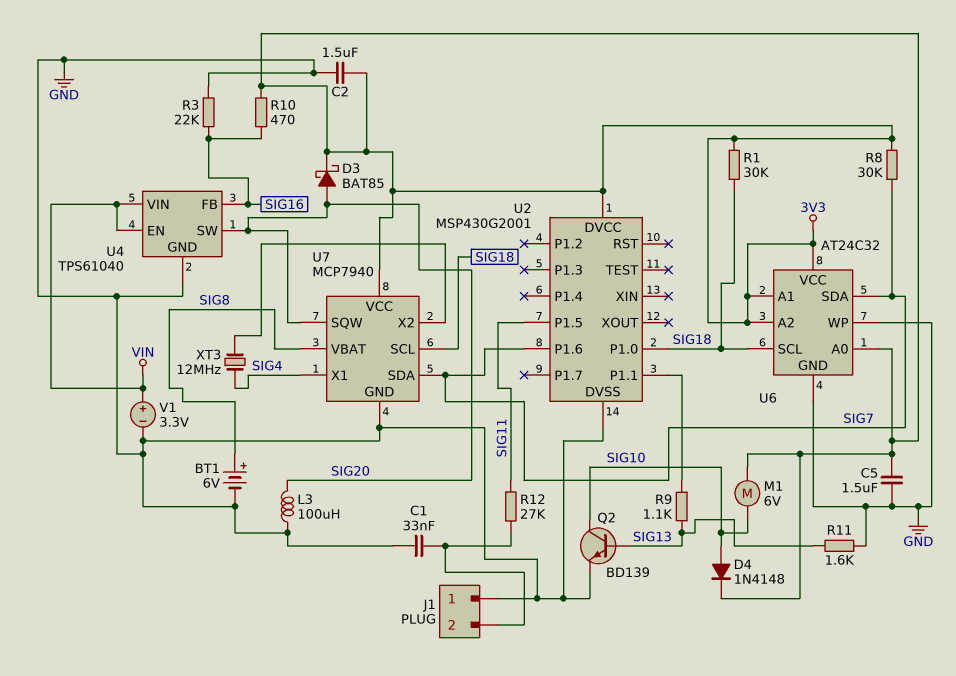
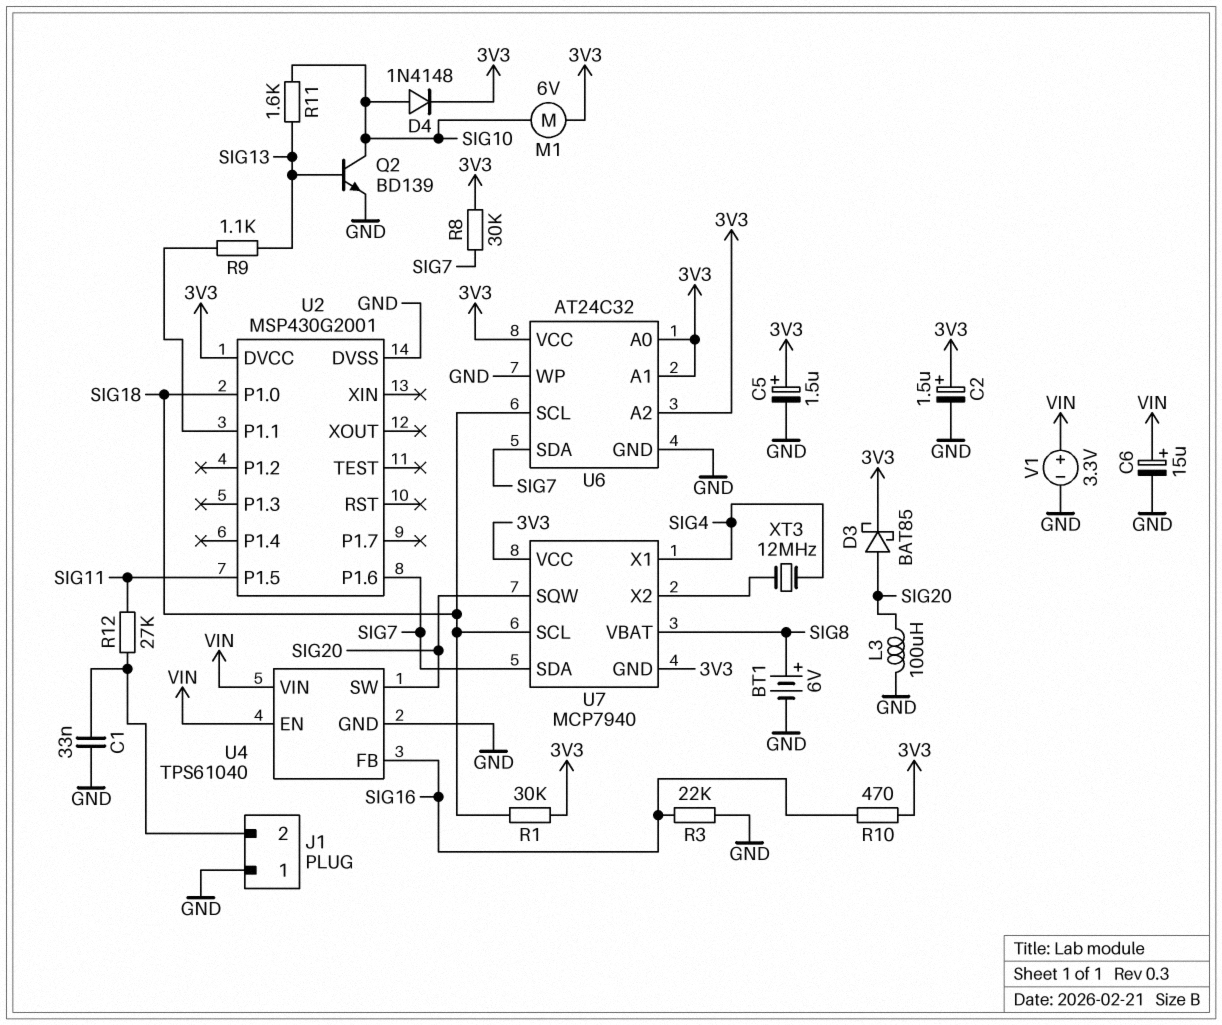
C2: 1.5uF (3V3, GND) -> 1.5uF (plus 3V3, minus GND)
C5: 1.5uF (3V3, GND) -> 1.5uF (plus 3V3, minus GND)
C6: none -> 15uF (plus VIN, minus GND)
R11: 1.6k (GND, SIG13) -> 1.6k (SIG10, SIG13)
U7 pin GND: GND -> 3V3

